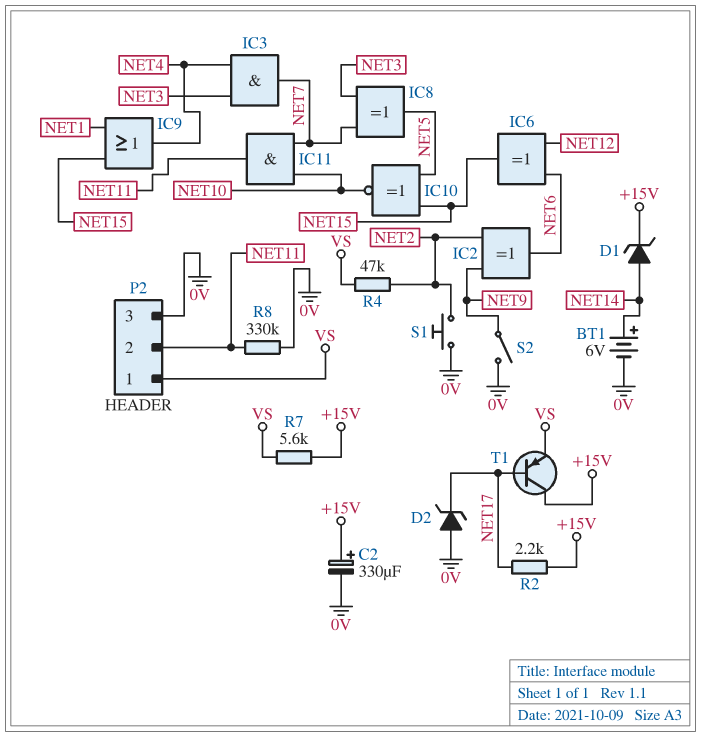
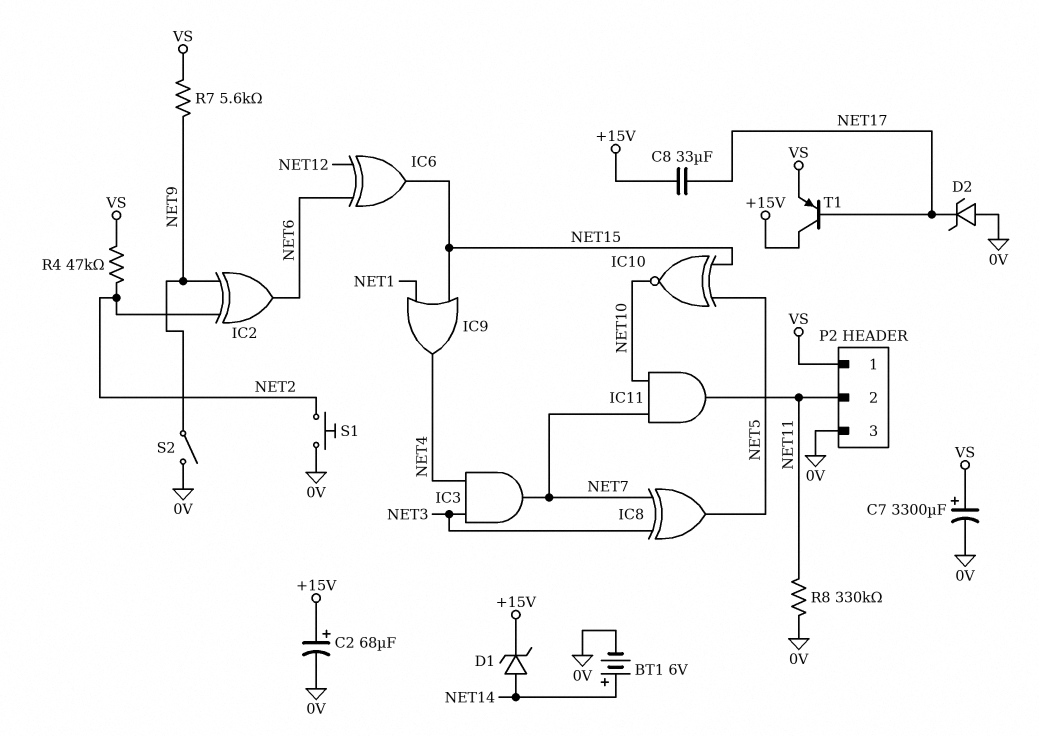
C2: 330uF (plus +15V, minus 0V) -> 68uF (plus +15V, minus 0V)
C7: none -> 3300uF (plus VS, minus 0V)
C8: none -> 33uF (+15V, NET17)
R2: 2.2k (+15V, NET17) -> none
R7: 5.6k (+15V, VS) -> 5.6k (NET9, VS)

